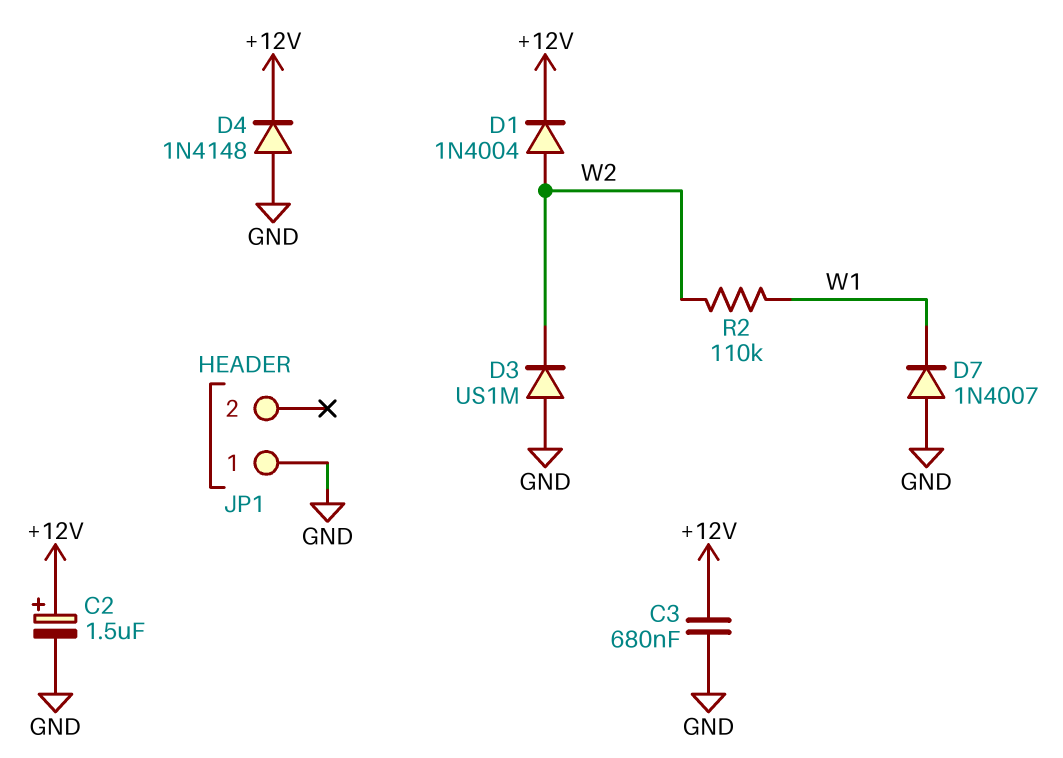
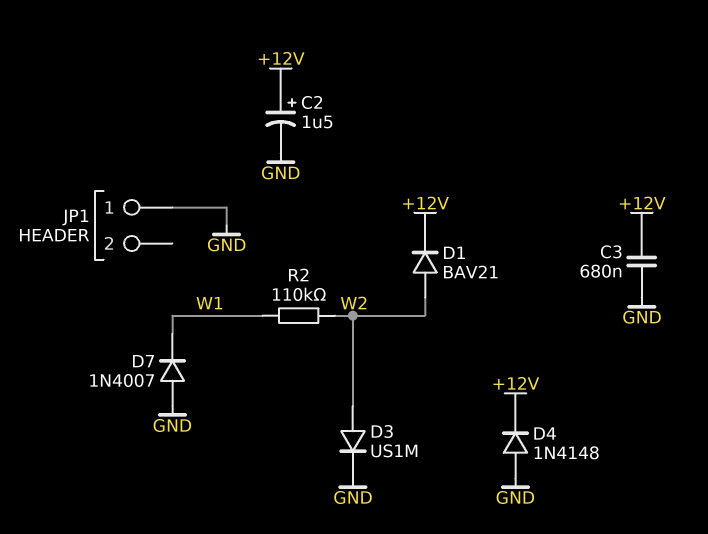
D1: diode 1N4004 (A W2, K +12V) -> diode BAV21 (A W2, K +12V)
D3: diode US1M (A GND, K W2) -> diode US1M (A W2, K GND)

